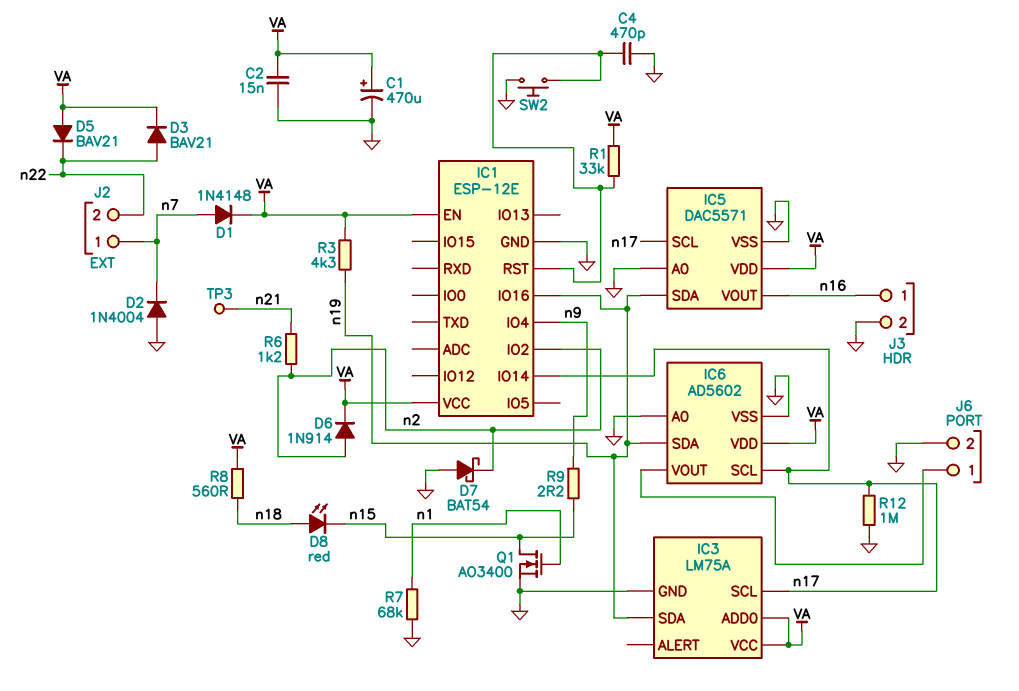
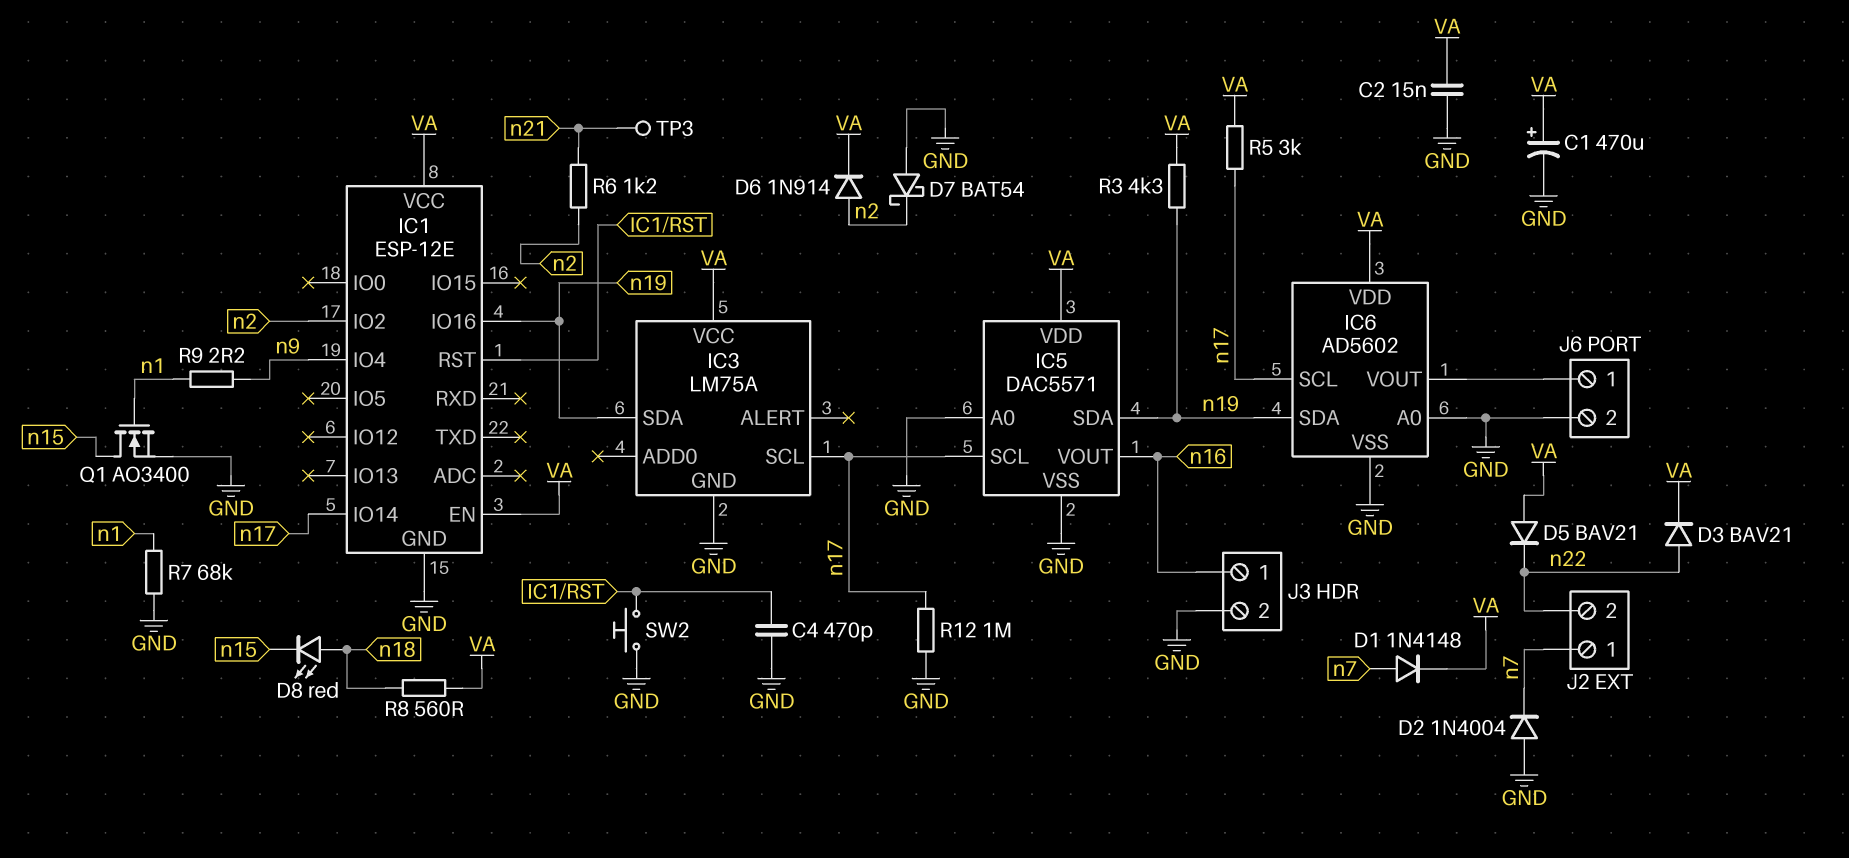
IC3 pin ADD0: VA -> none
R1: 33k (IC1/RST, VA) -> none
R5: none -> 3k (VA, n17)
R9: 2.2 (n9, n15) -> 2.2 (n1, n9)

